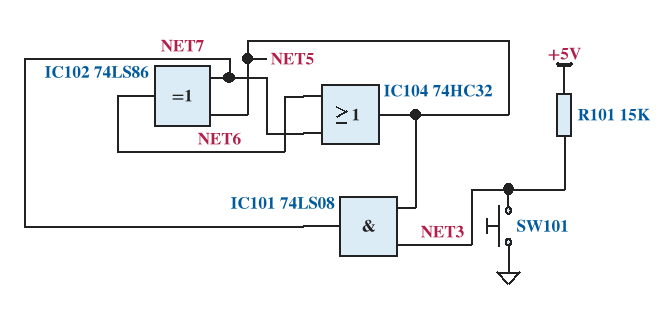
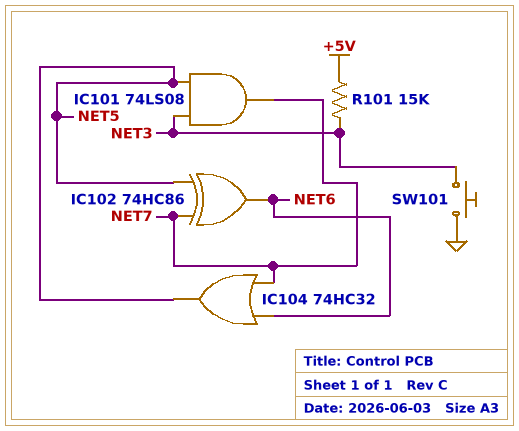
IC102: XOR 74LS86 (in NET5, in NET7, out NET6) -> XOR 74HC86 (in NET5, in NET7, out NET6)

